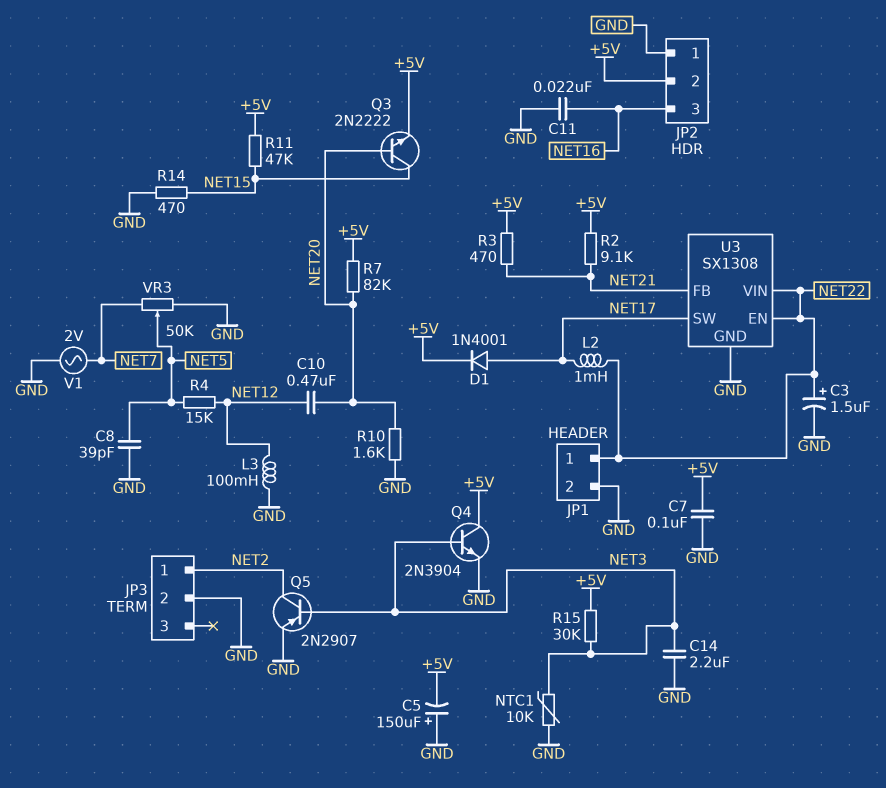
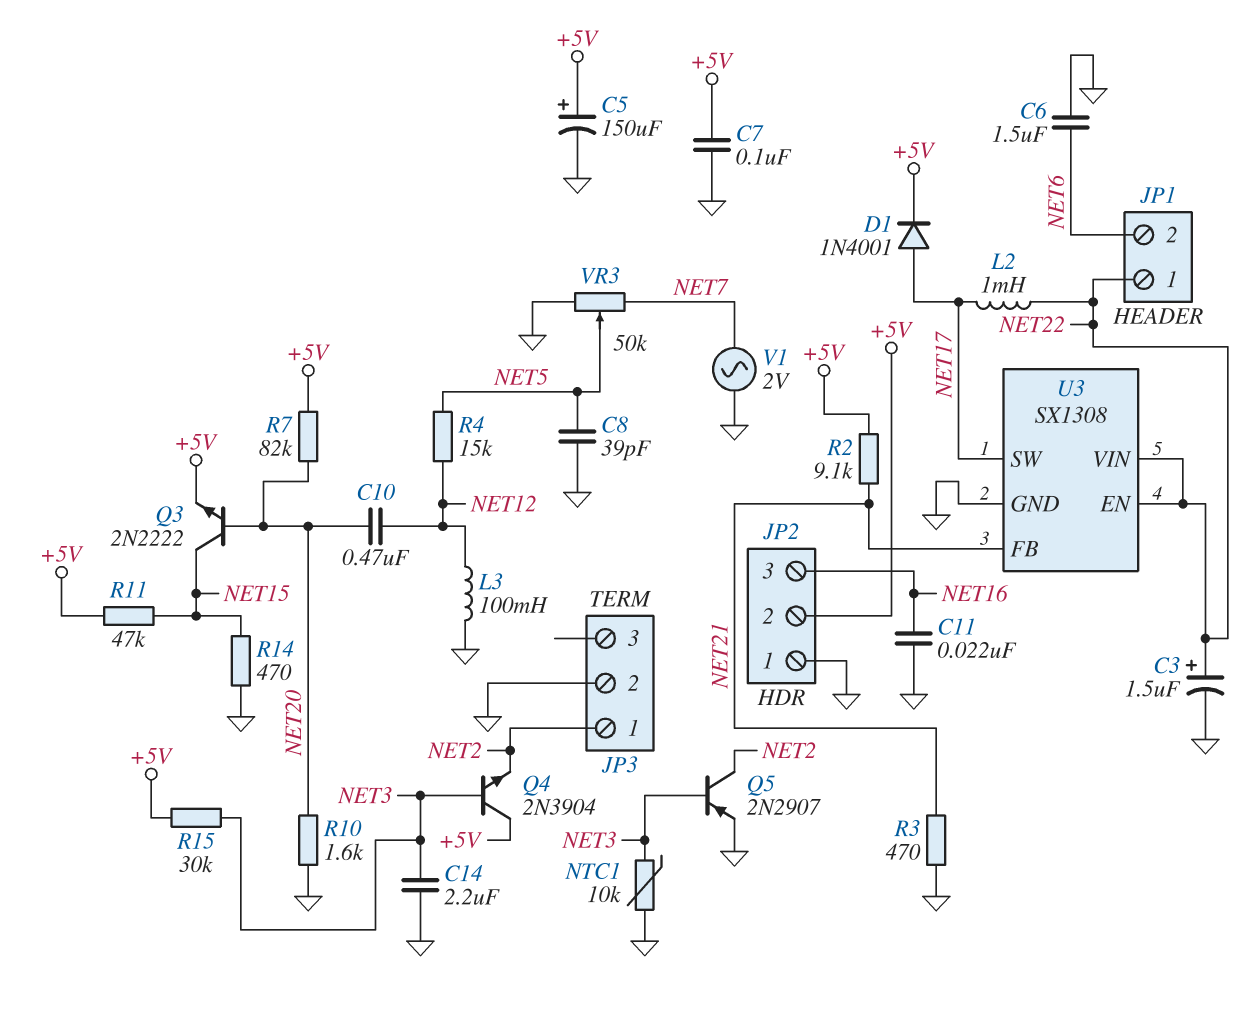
C5: 150uF (plus GND, minus +5V) -> 150uF (plus +5V, minus GND)
C6: none -> 1.5uF (GND, NET6)
JP1 pin 2: GND -> NET6
Q4: NPN 2N3904 (B NET3, C +5V, E GND) -> NPN 2N3904 (B NET3, C +5V, E NET2)
R3: 470 (+5V, NET21) -> 470 (GND, NET21)

